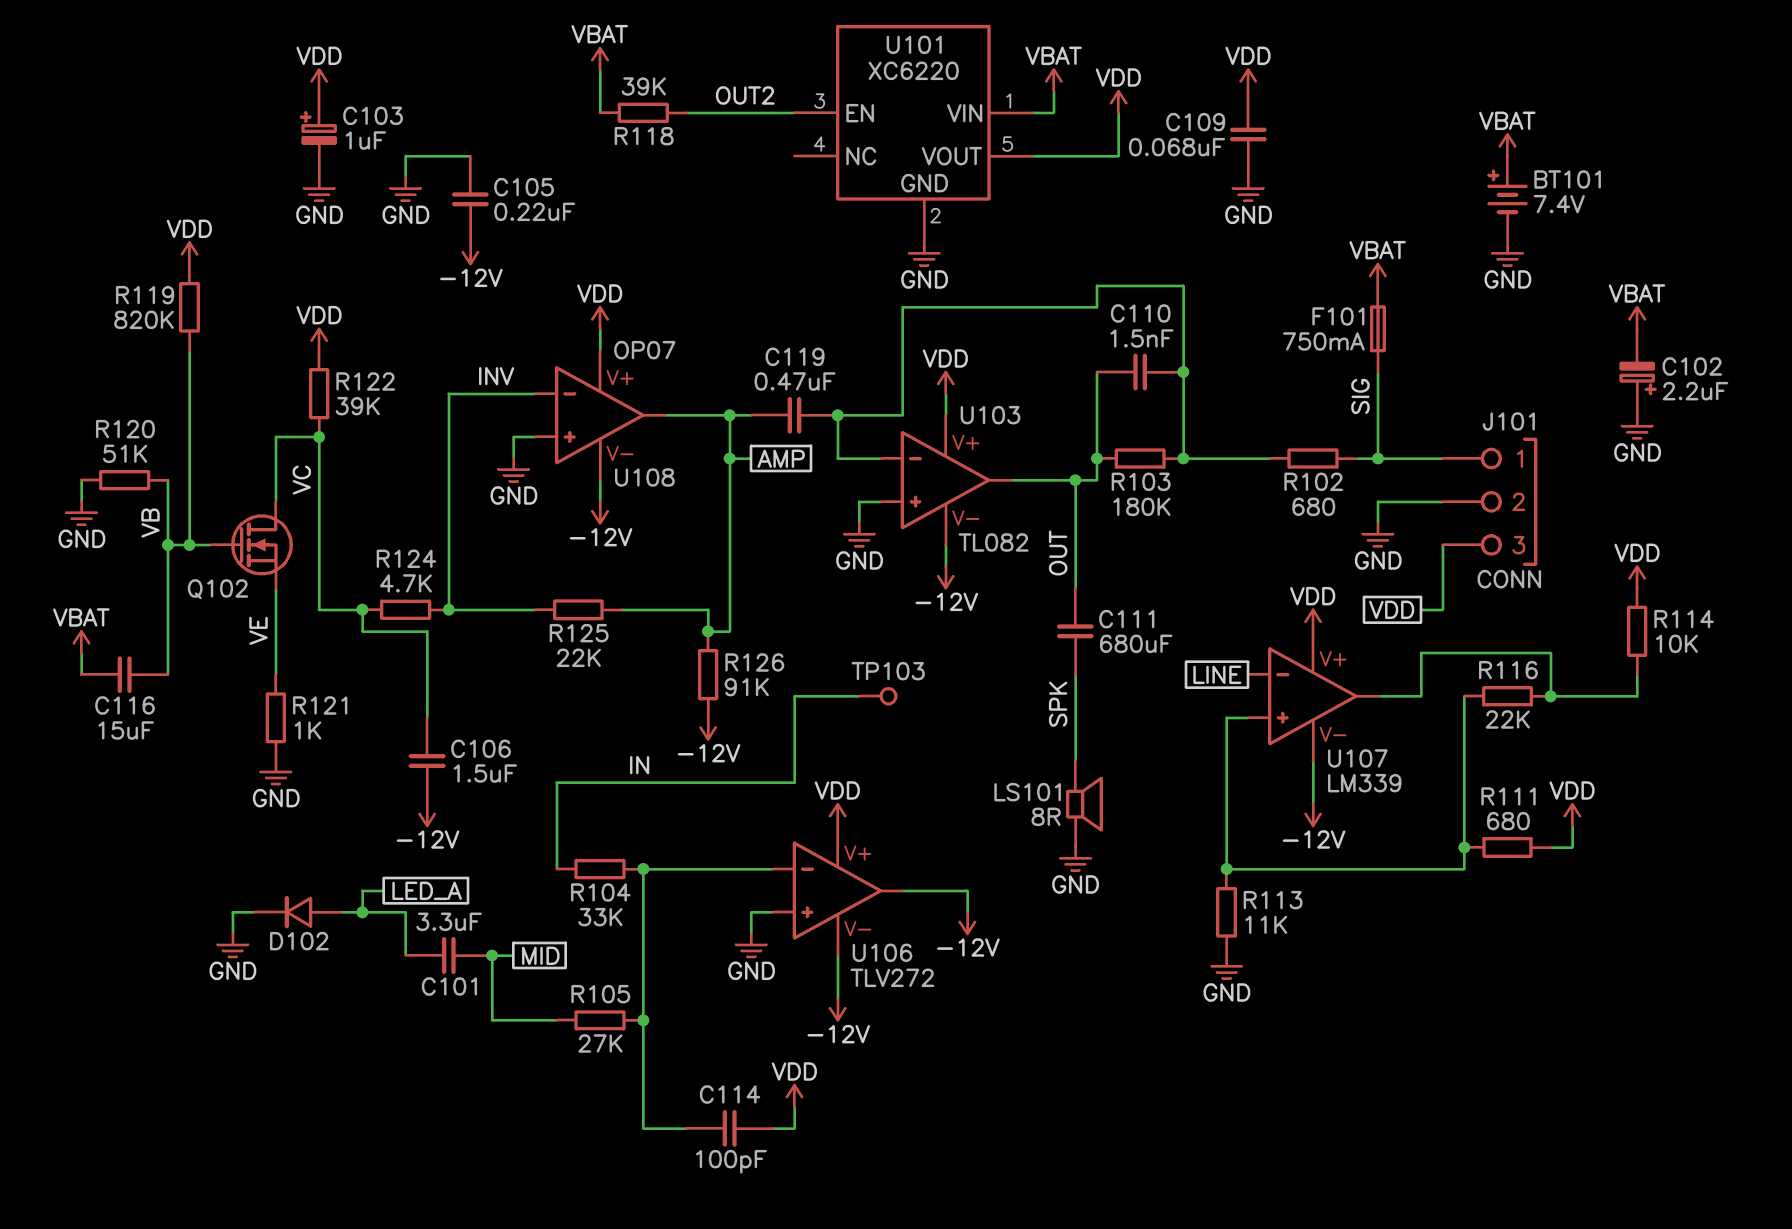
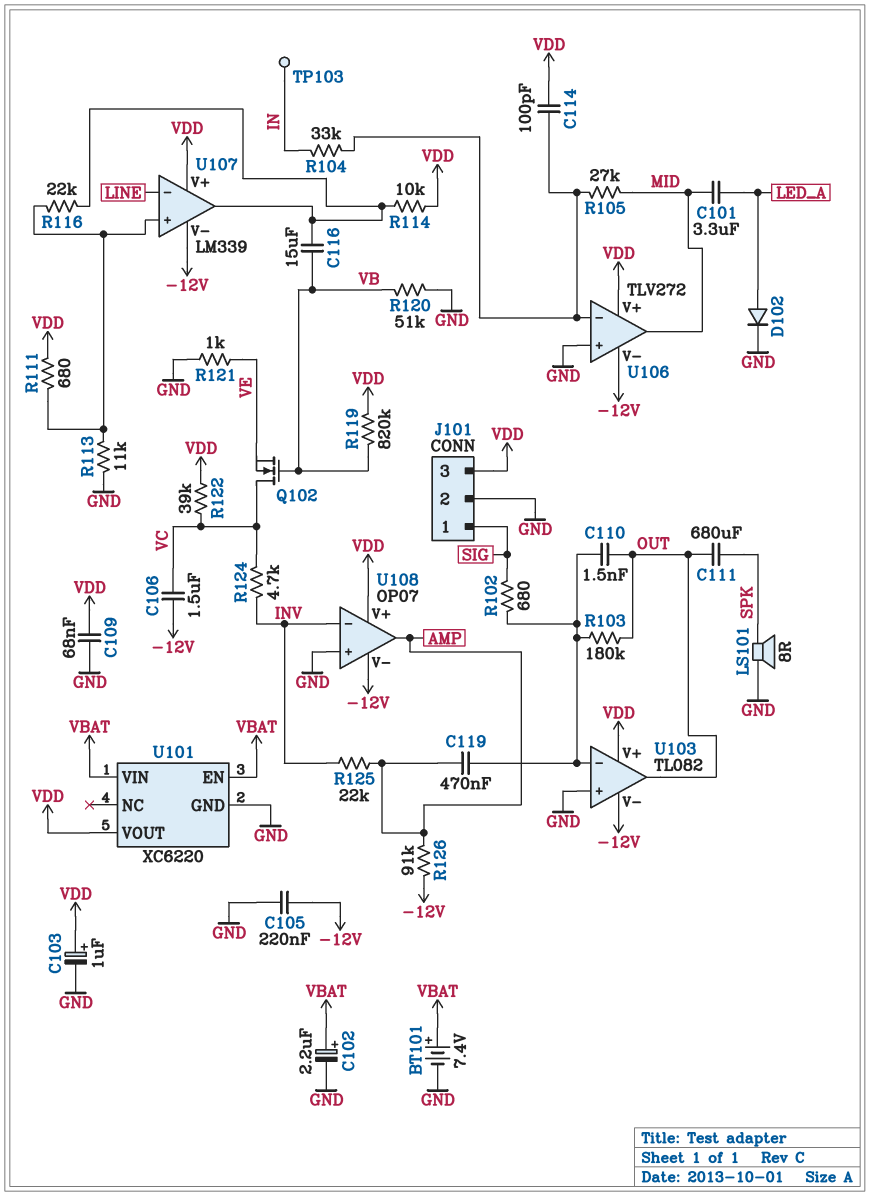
C102: 2.2uF (plus GND, minus VBAT) -> 2.2uF (plus VBAT, minus GND)
C116: 15uF (VB, VBAT) -> 15uF (U107/out, VB)
F101: 750mA (SIG, VBAT) -> none
R118: 39k (OUT2, VBAT) -> none
U101 pin EN: OUT2 -> VBAT
U106 pin out: -12V -> MID

